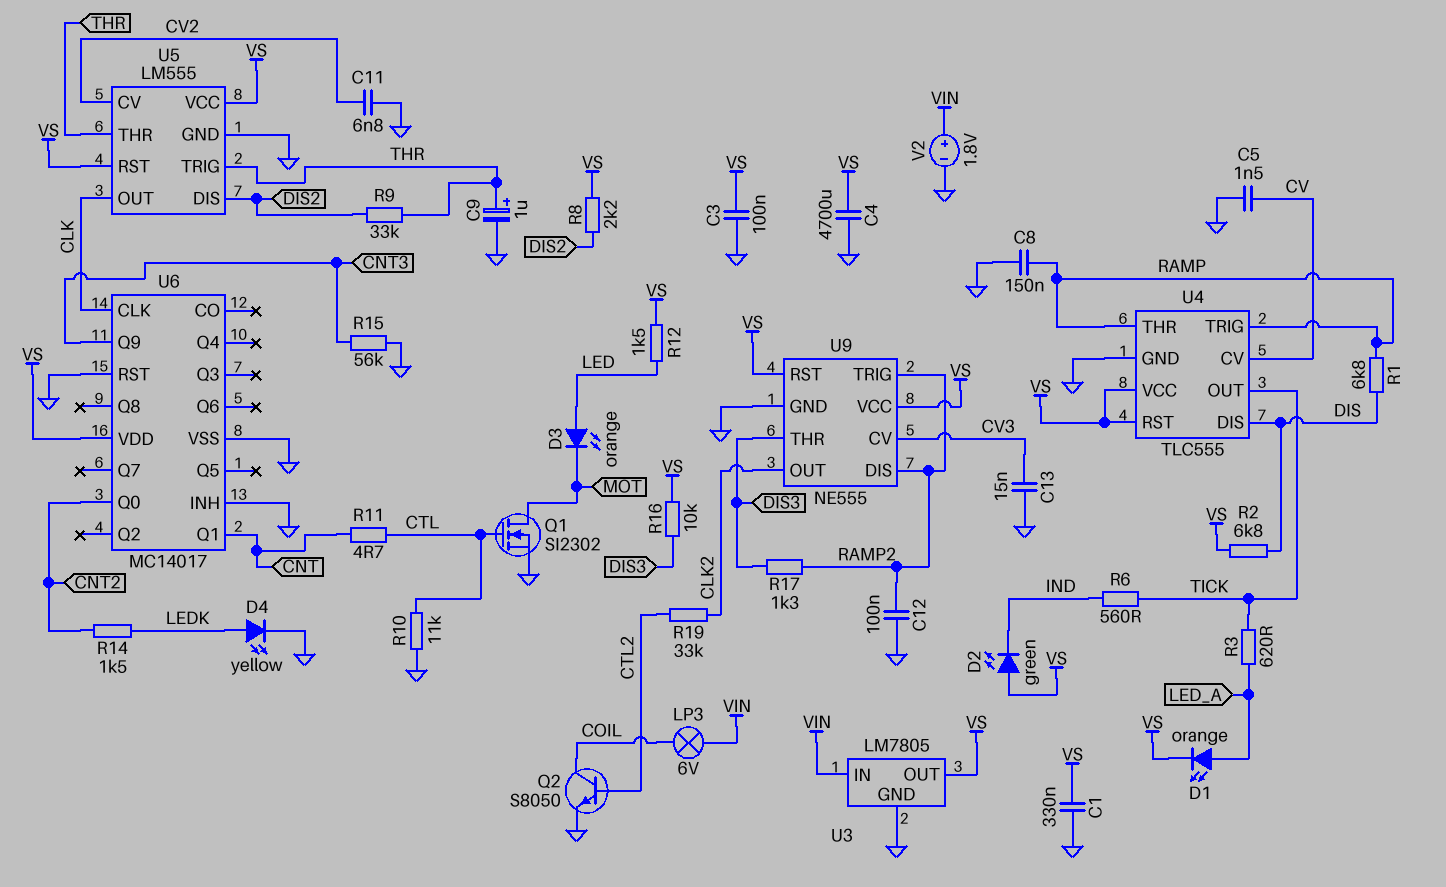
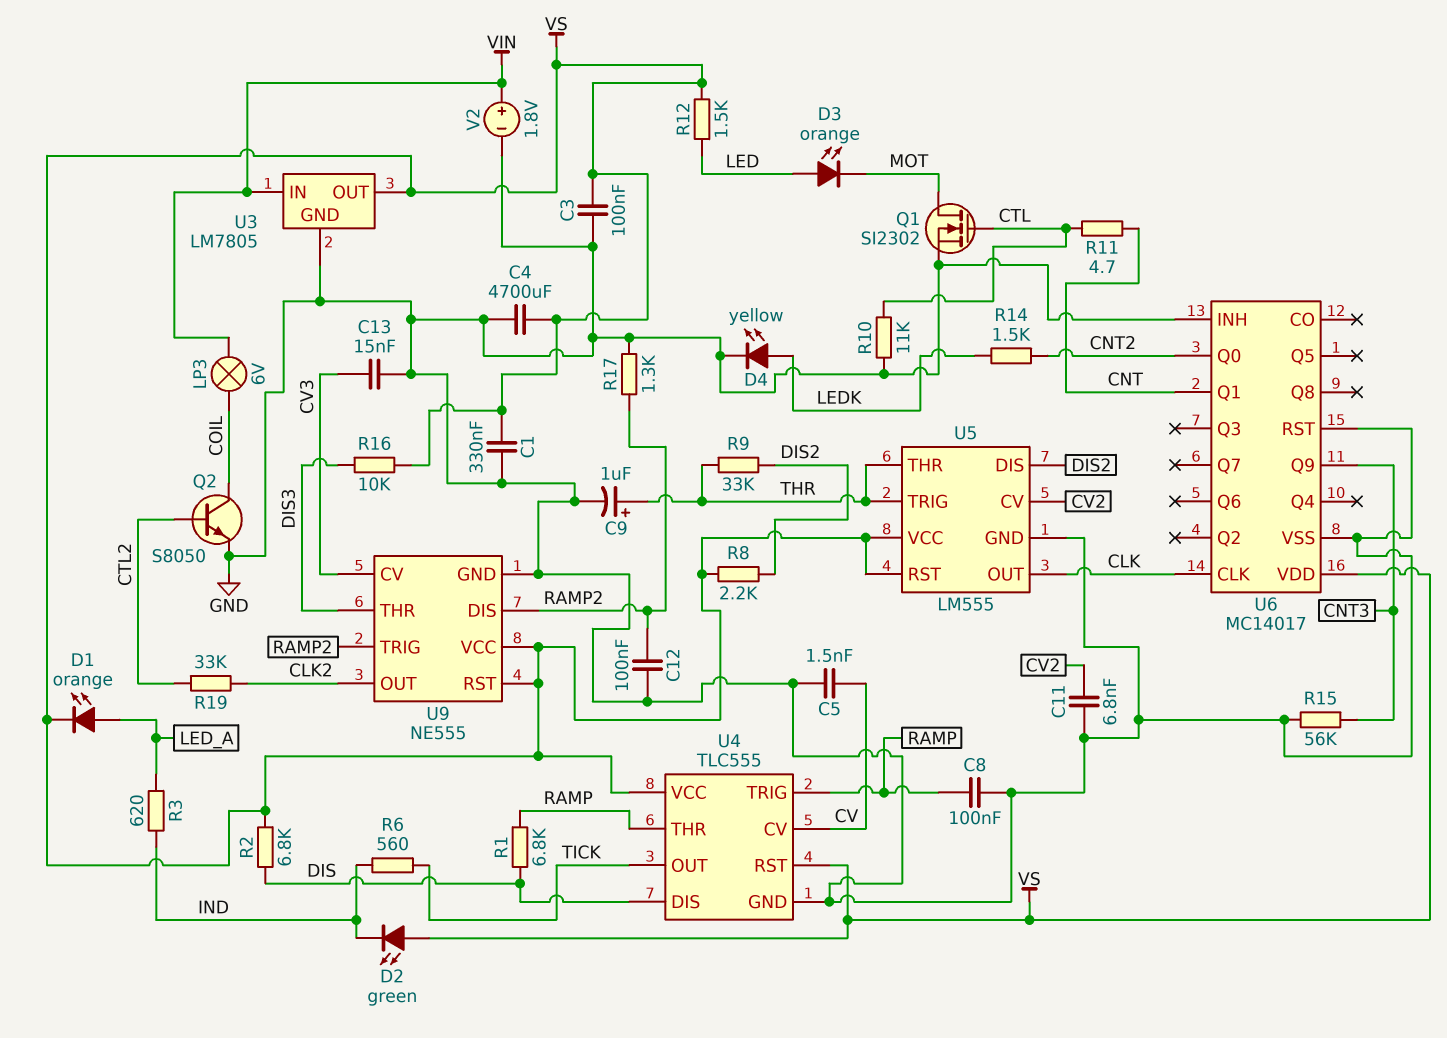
C8: 150nF (GND, RAMP) -> 100nF (GND, RAMP)
R3: 620 (LED_A, TICK) -> 620 (IND, LED_A)
R17: 1.3k (DIS3, RAMP2) -> 1.3k (GND, RAMP2)

